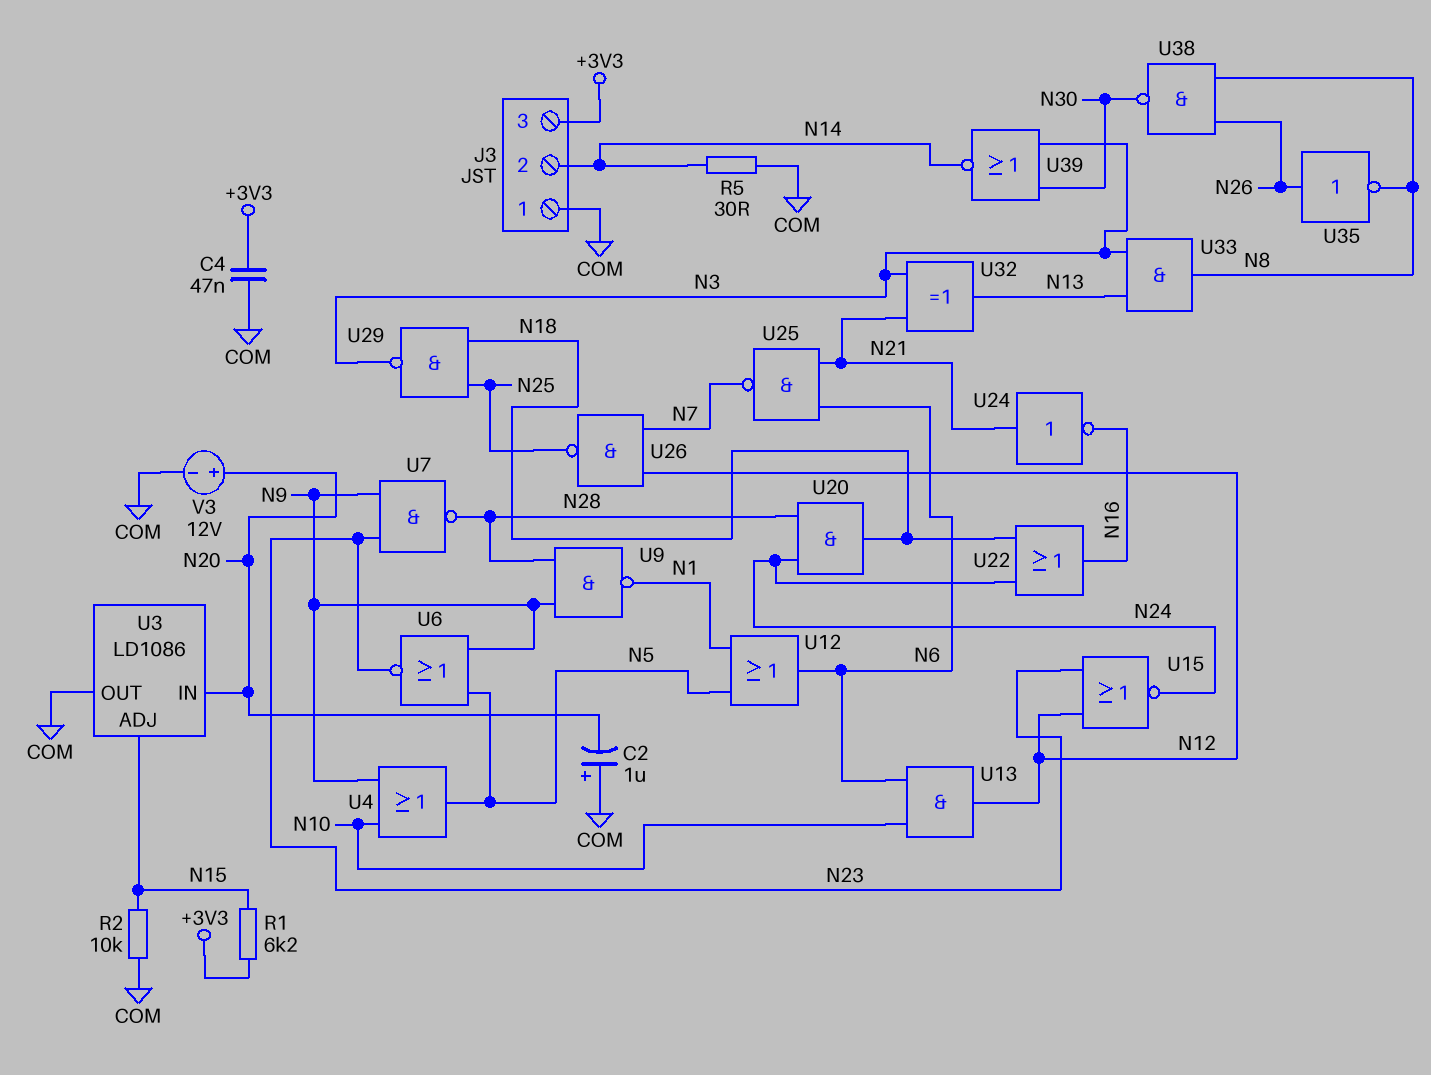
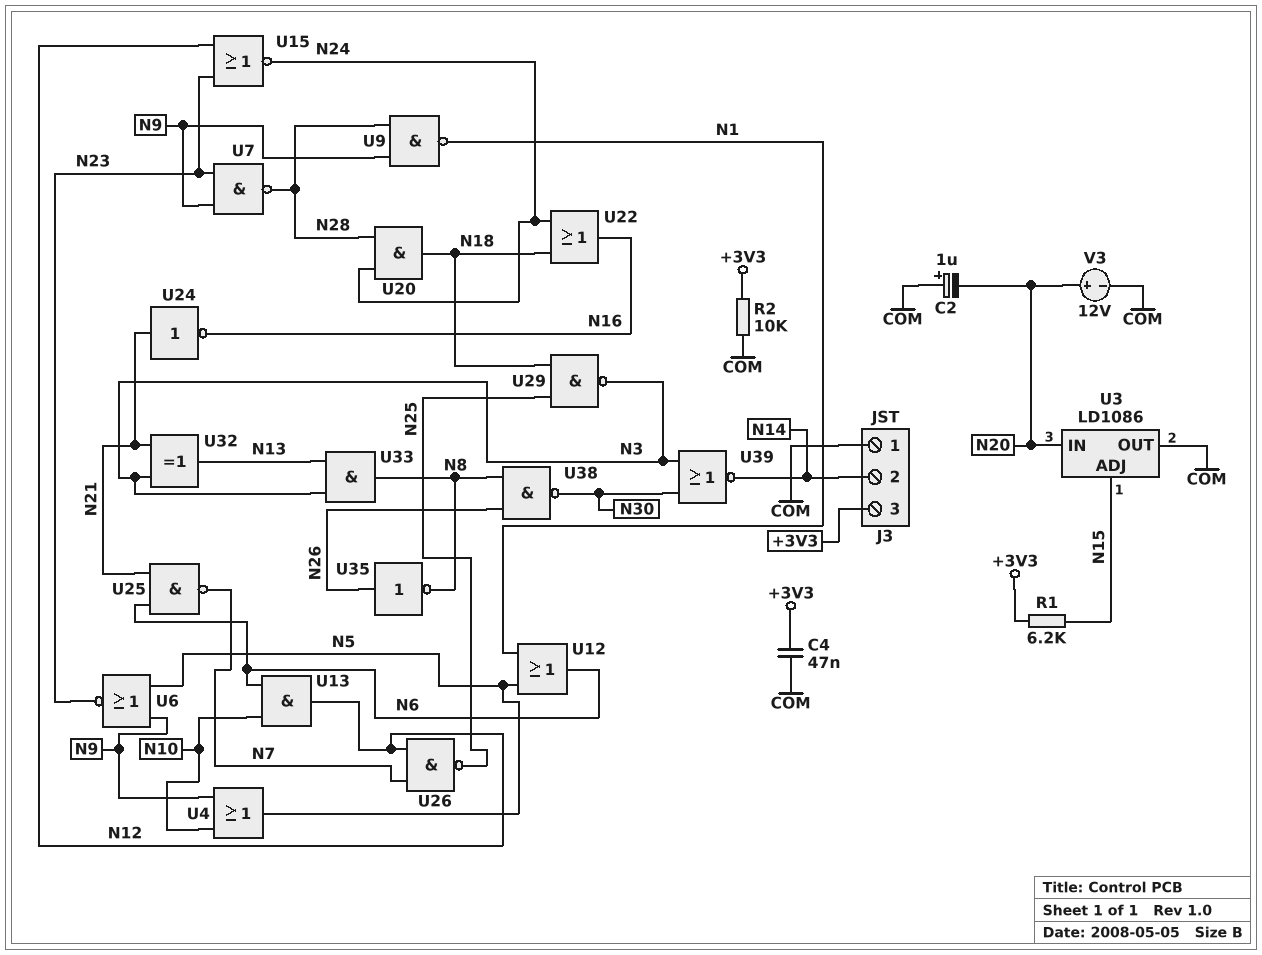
R2: 10k (COM, N15) -> 10k (+3V3, COM)
R5: 30 (COM, N14) -> none

